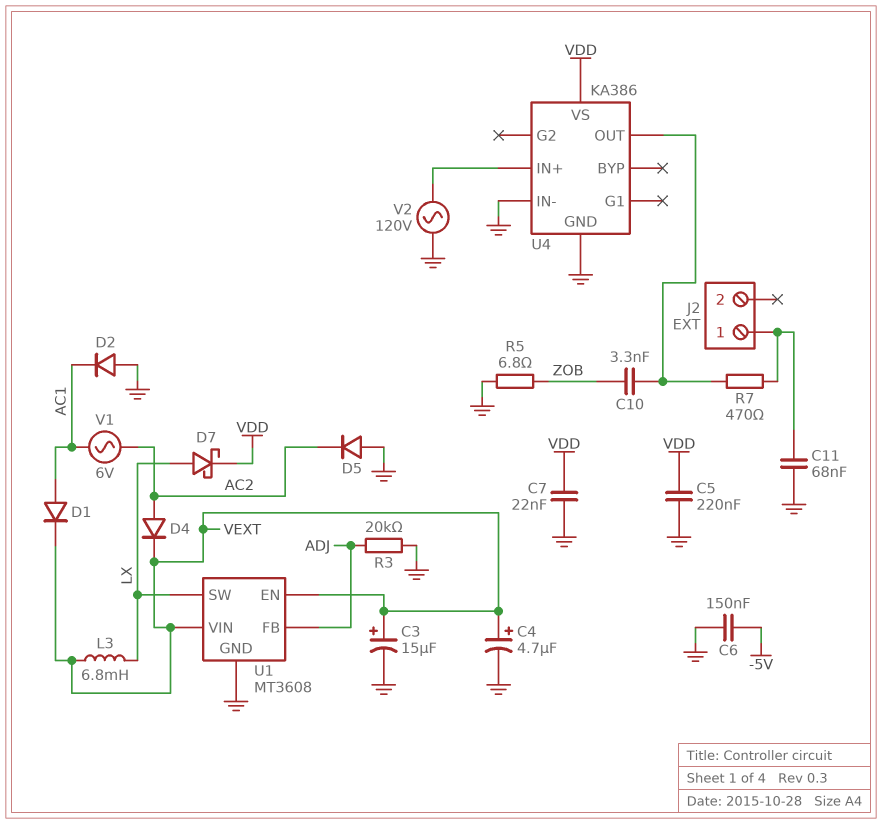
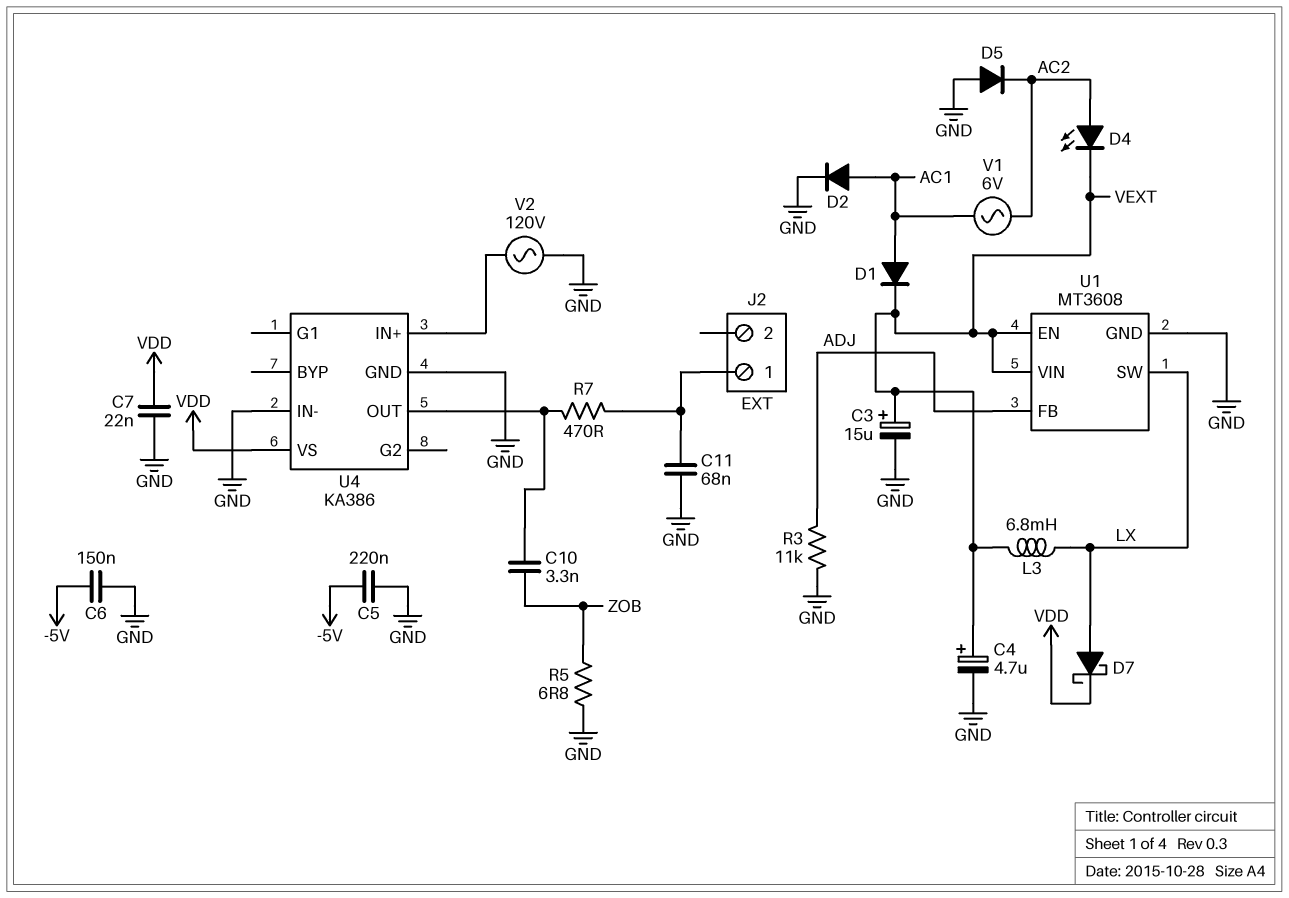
C5: 220nF (GND, VDD) -> 220nF (-5V, GND)
D2: diode (A GND, K AC1) -> diode (A AC1, K GND)
D4: diode (A AC2, K VEXT) -> LED (A AC2, K VEXT)
R3: 20k (ADJ, GND) -> 11k (ADJ, GND)

